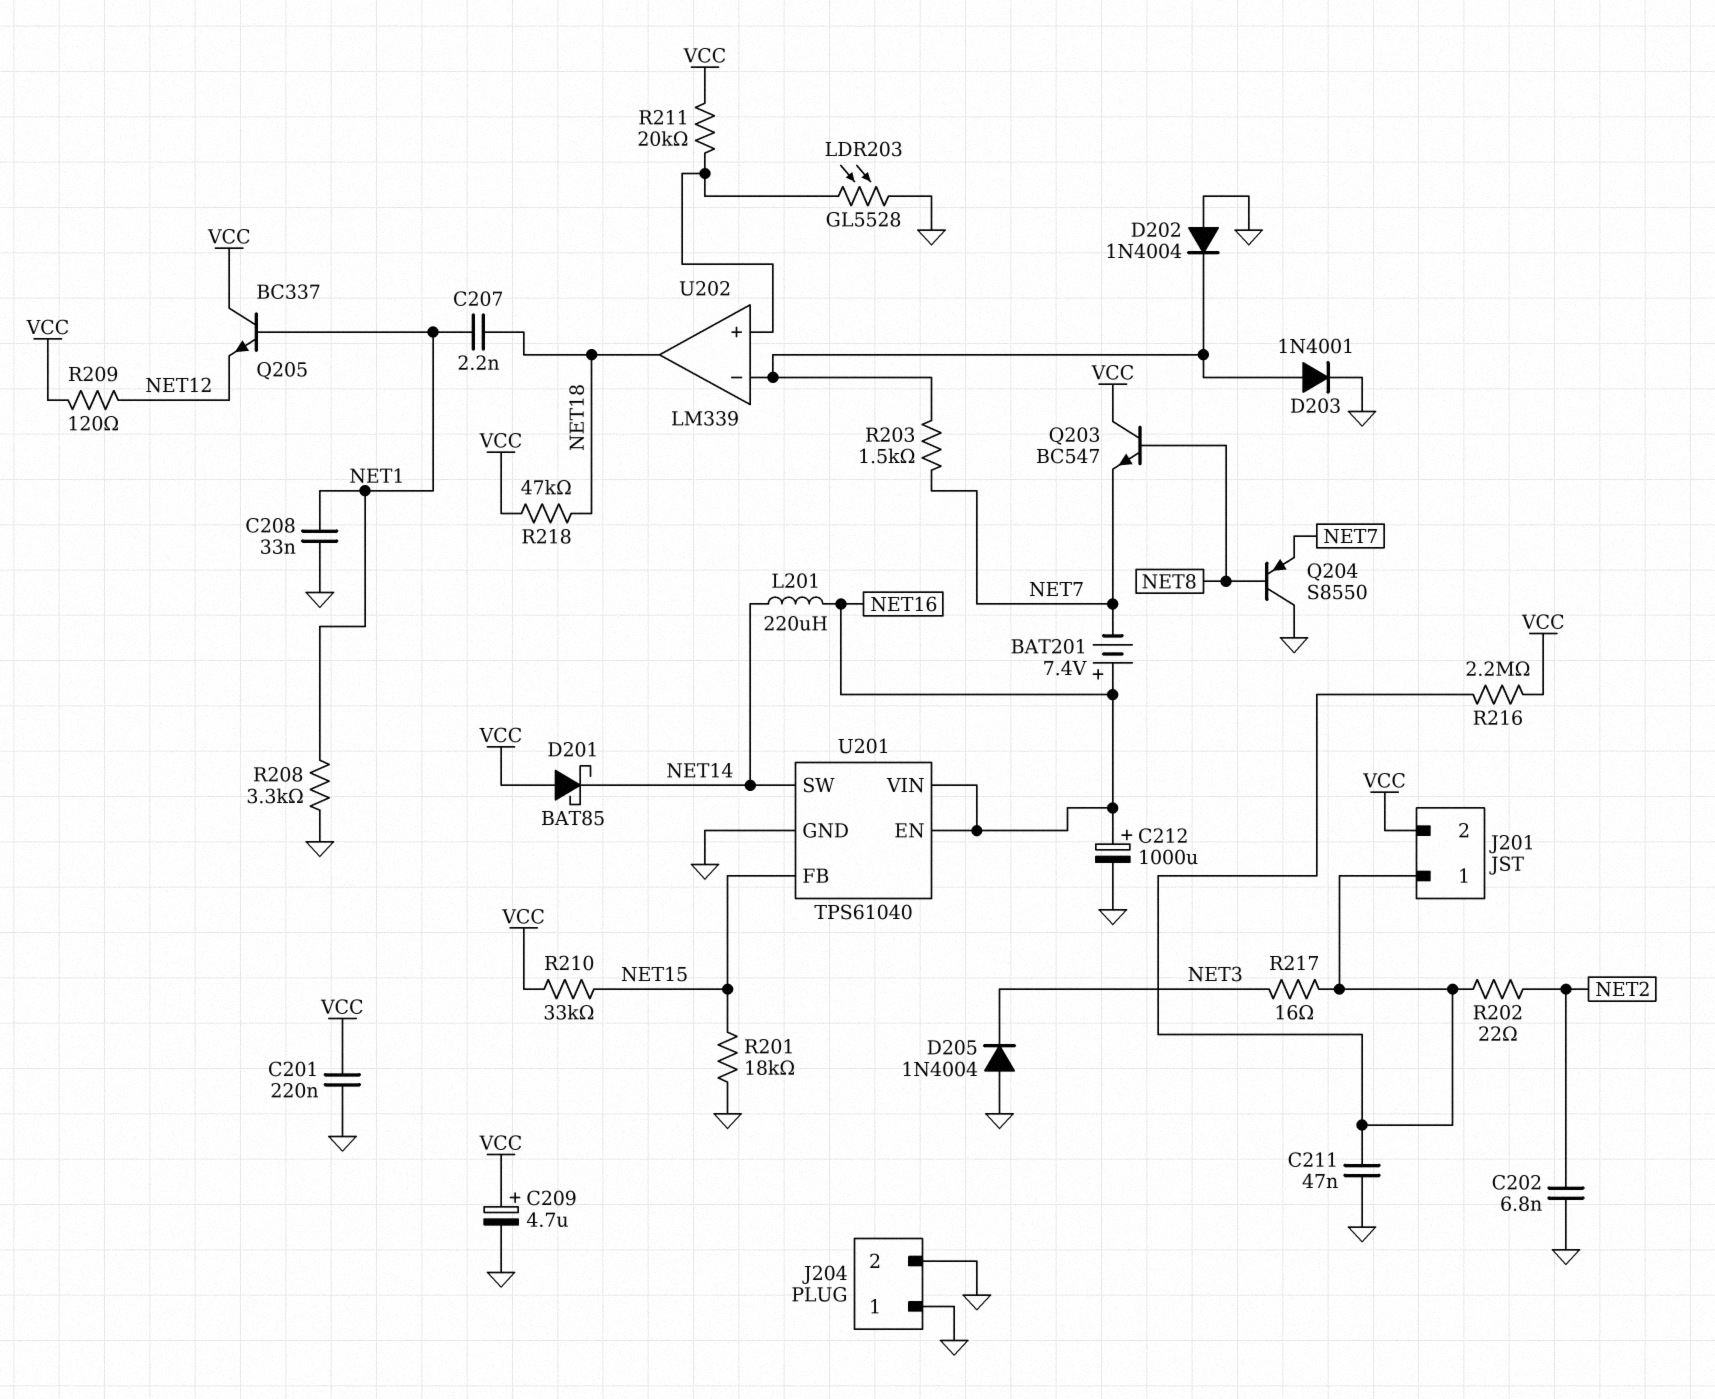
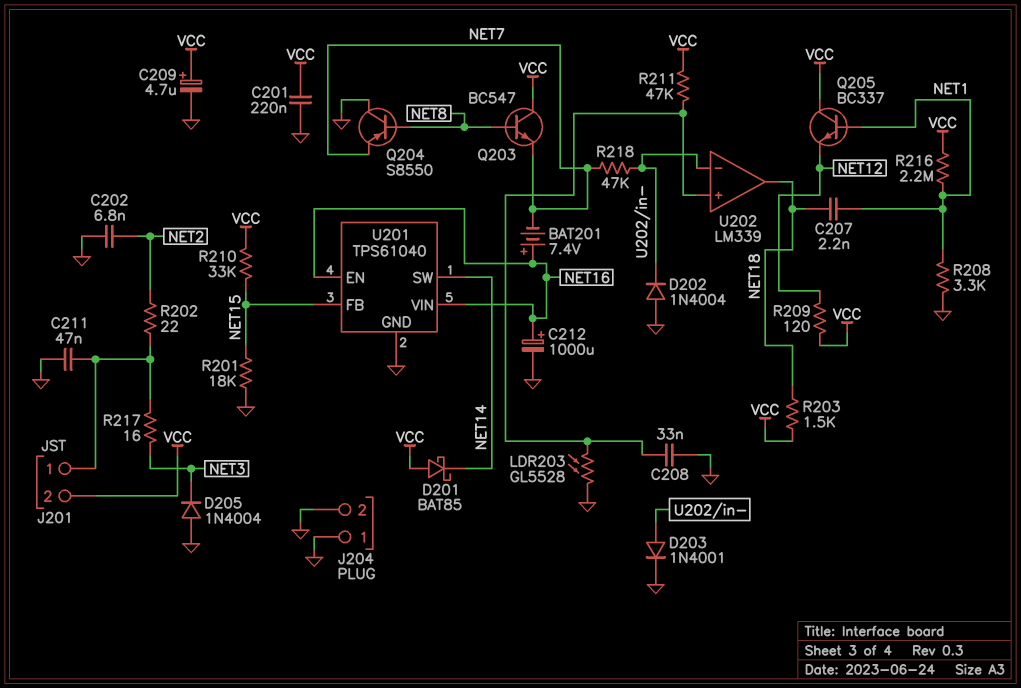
C208: 33nF (GND, NET1) -> 33nF (GND, U202/in+)
L201: 220uH (NET14, NET16) -> none
R203: 1.5k (NET7, U202/in-) -> 1.5k (NET18, VCC)
R211: 20k (U202/in+, VCC) -> 47k (U202/in+, VCC)
R216: 2.2M (J201/1, VCC) -> 2.2M (NET1, VCC)
R218: 47k (NET18, VCC) -> 47k (NET7, U202/in-)

